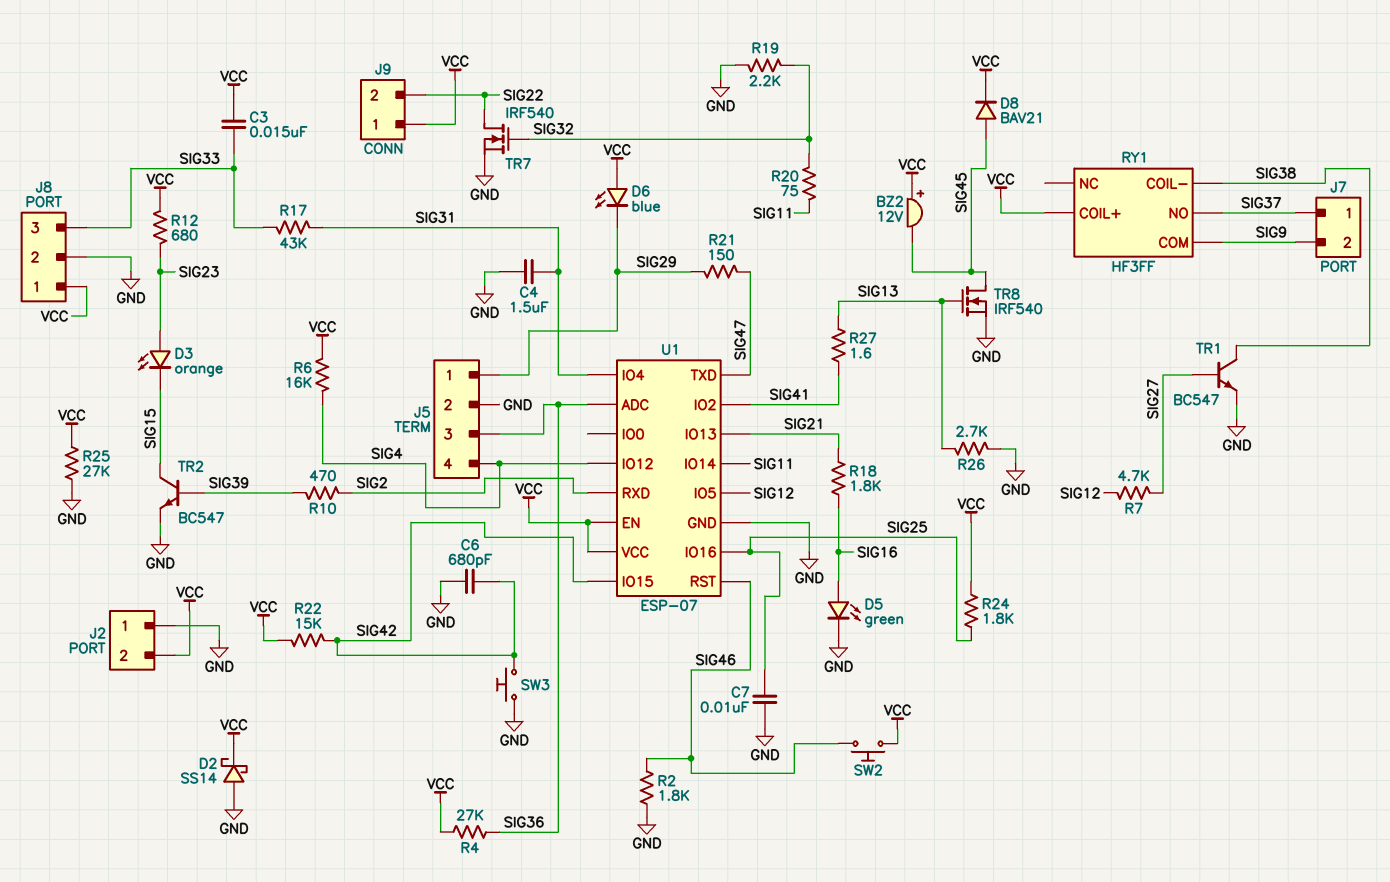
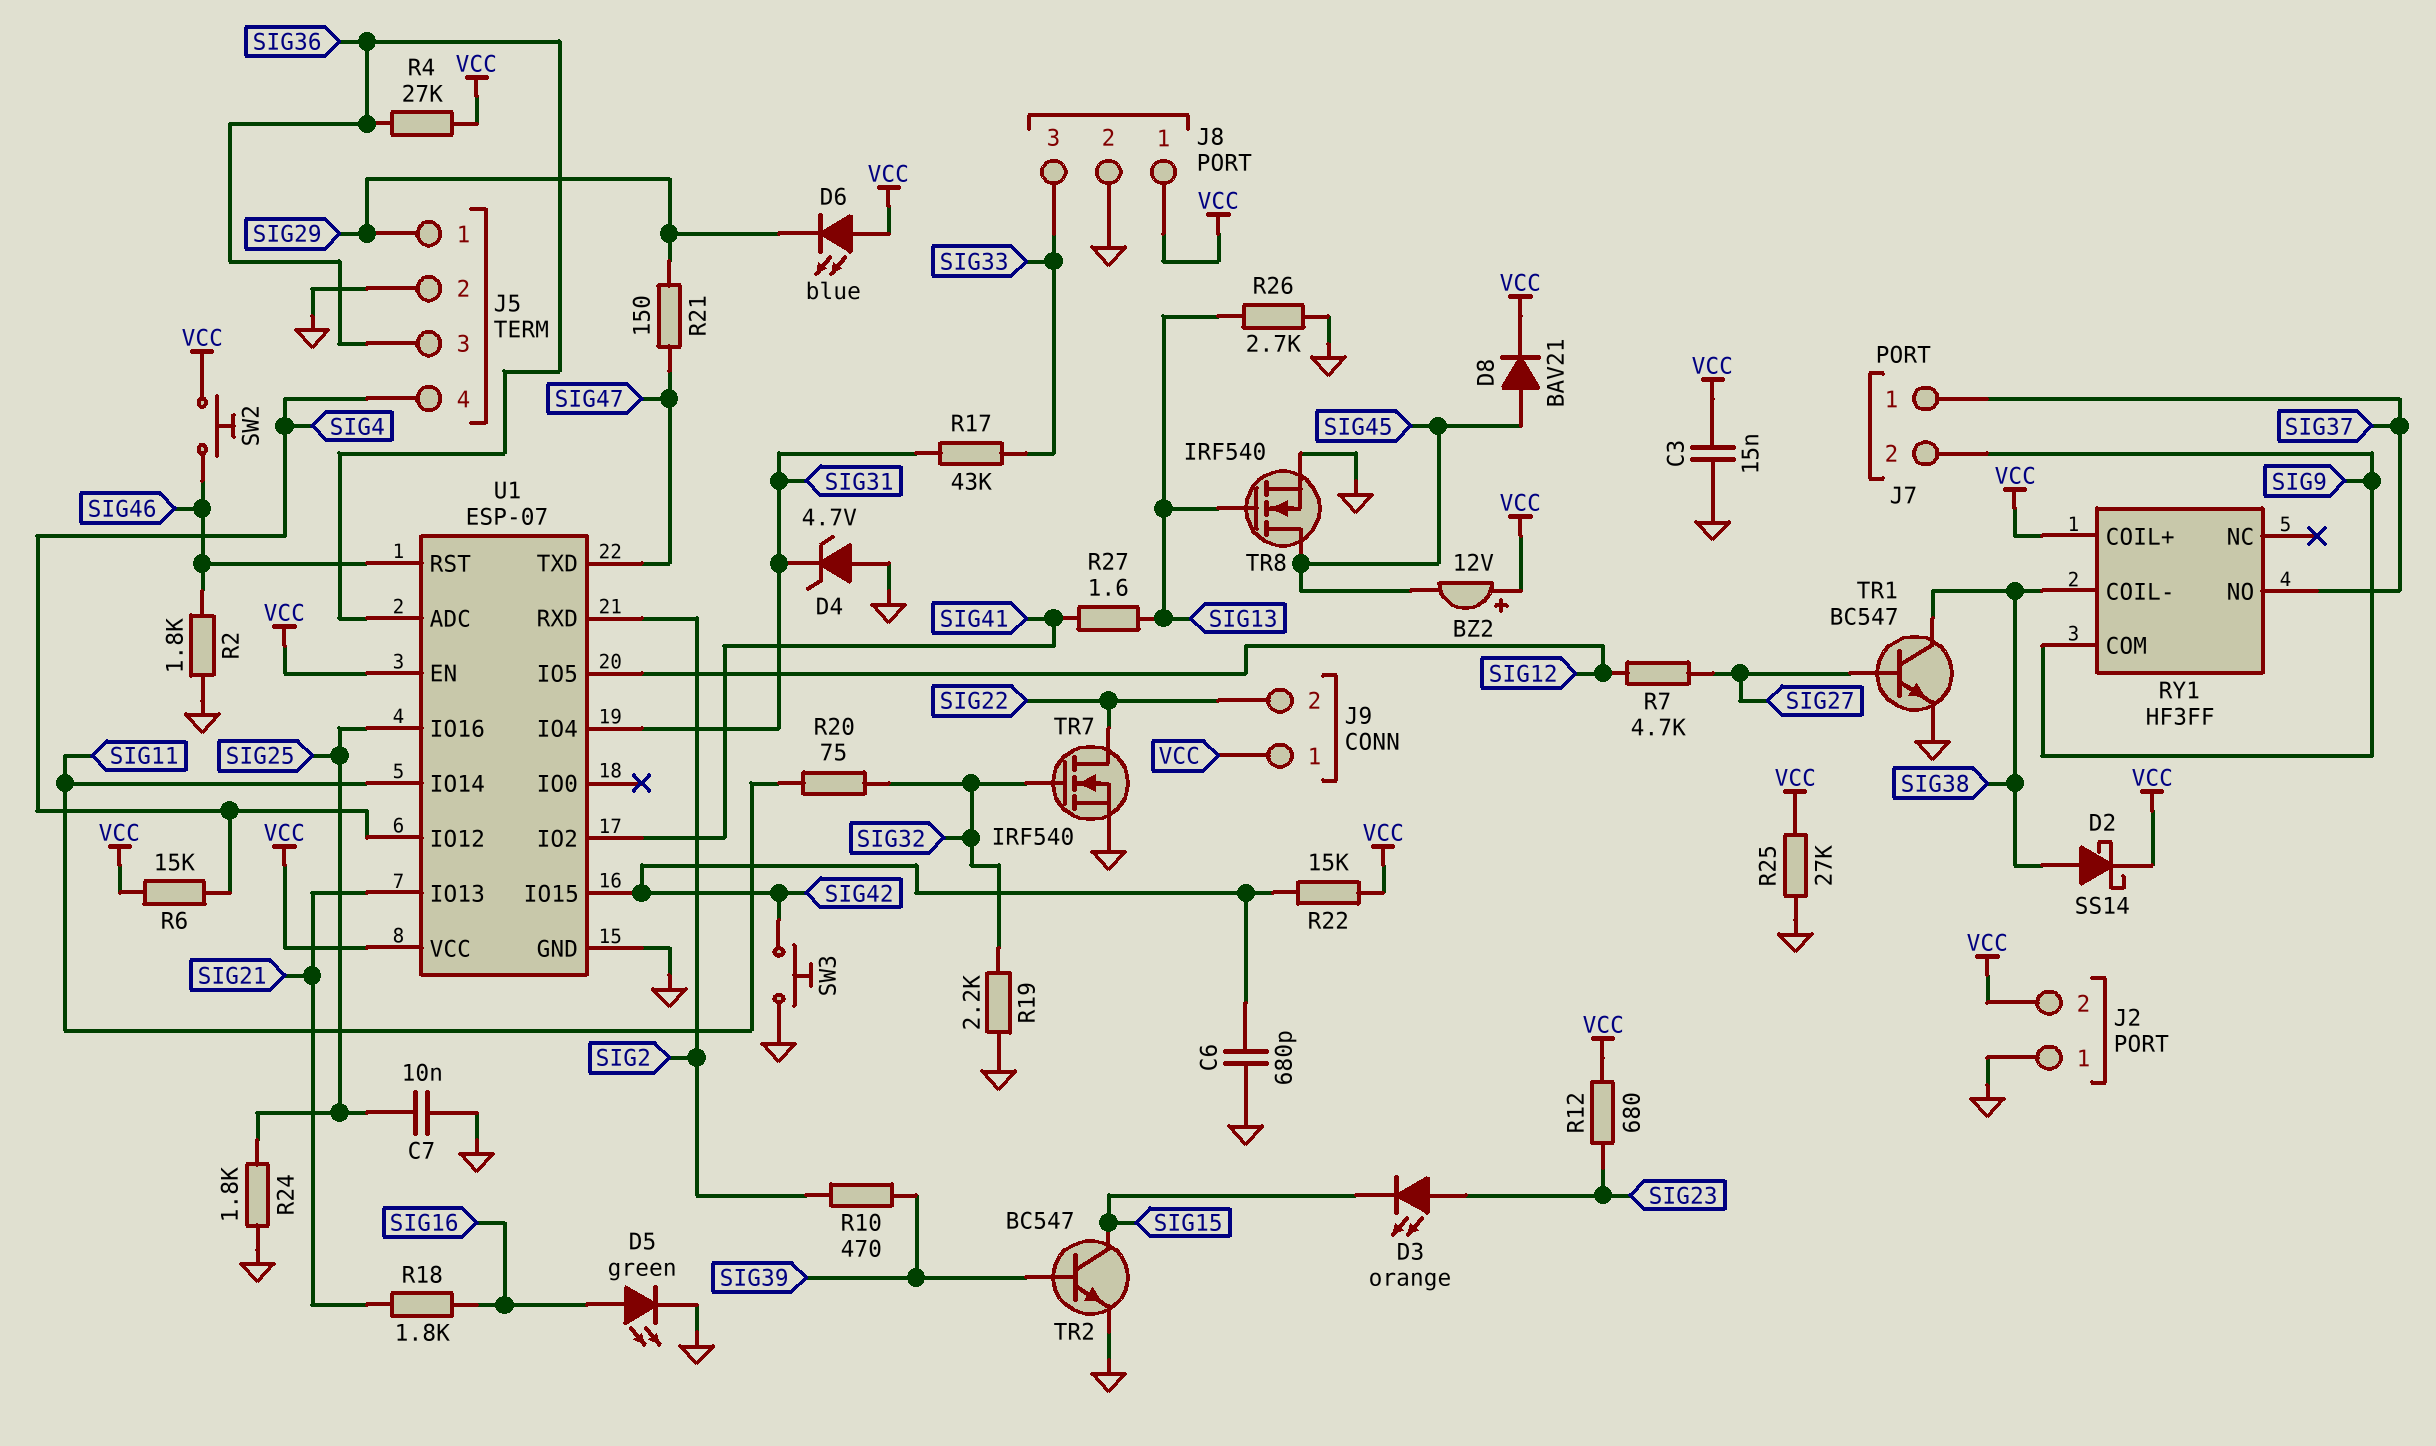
C3: 15nF (SIG33, VCC) -> 15nF (GND, VCC)
C4: 1.5uF (GND, SIG31) -> none
D2: schottky SS14 (A GND, K VCC) -> schottky SS14 (A SIG38, K VCC)
D4: none -> zener 4.7V (A GND, K SIG31)
R6: 16k (SIG4, VCC) -> 15k (SIG4, VCC)
R24: 1.8k (SIG25, VCC) -> 1.8k (GND, SIG25)

